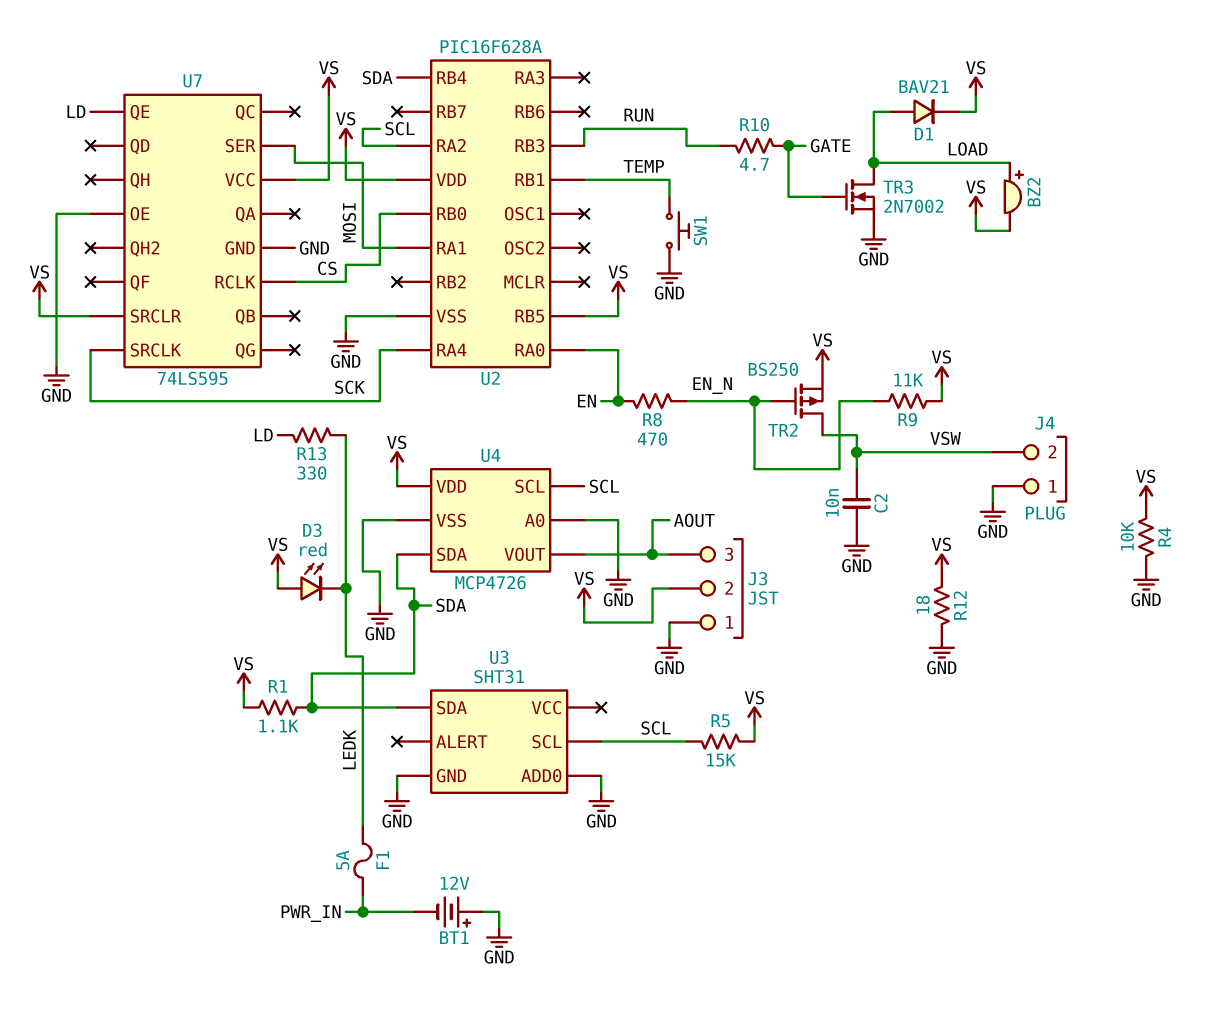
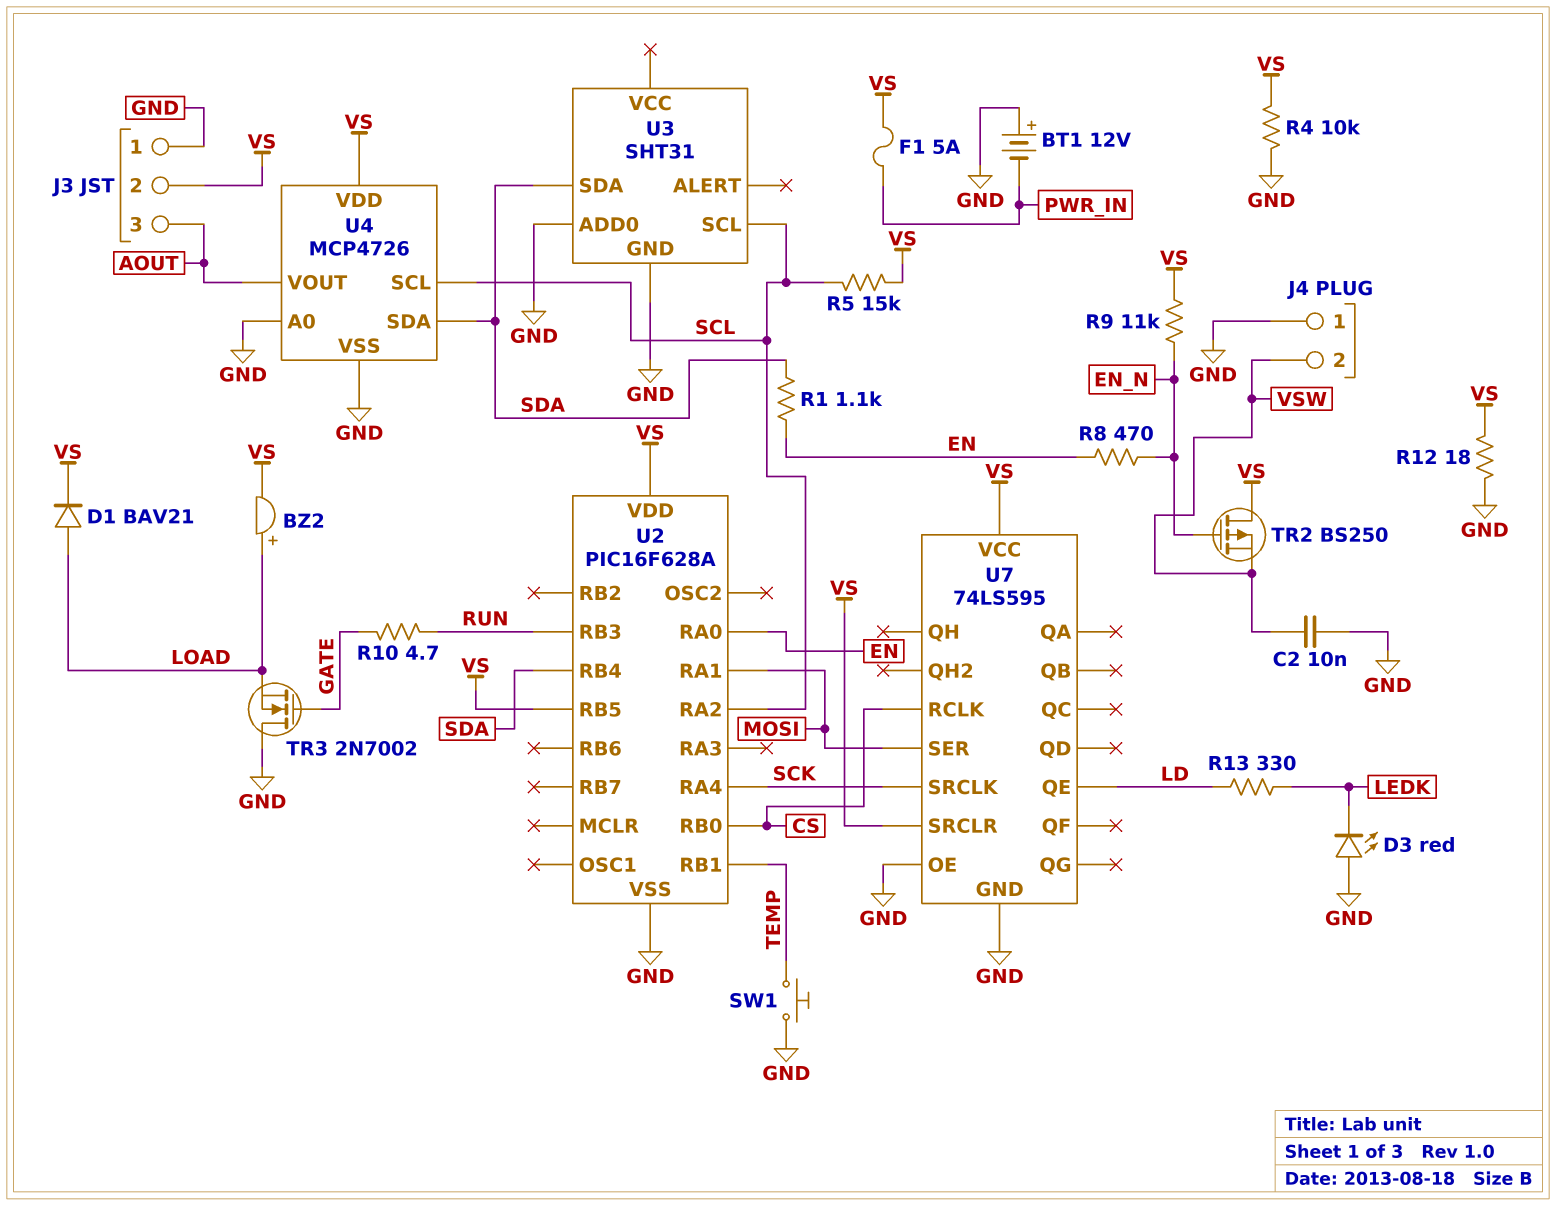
D3: LED red (A VS, K LEDK) -> LED red (A GND, K LEDK)
F1: 5A (LEDK, PWR_IN) -> 5A (PWR_IN, VS)
R1: 1.1k (SDA, VS) -> 1.1k (EN, SDA)
TR2: PMOS BS250 (G EN_N, D VSW, S VS) -> PMOS BS250 (G EN_N, D VS, S VSW)
TR3: NMOS 2N7002 (G GATE, D LOAD, S GND) -> NMOS 2N7002 (G GATE, D GND, S LOAD)

